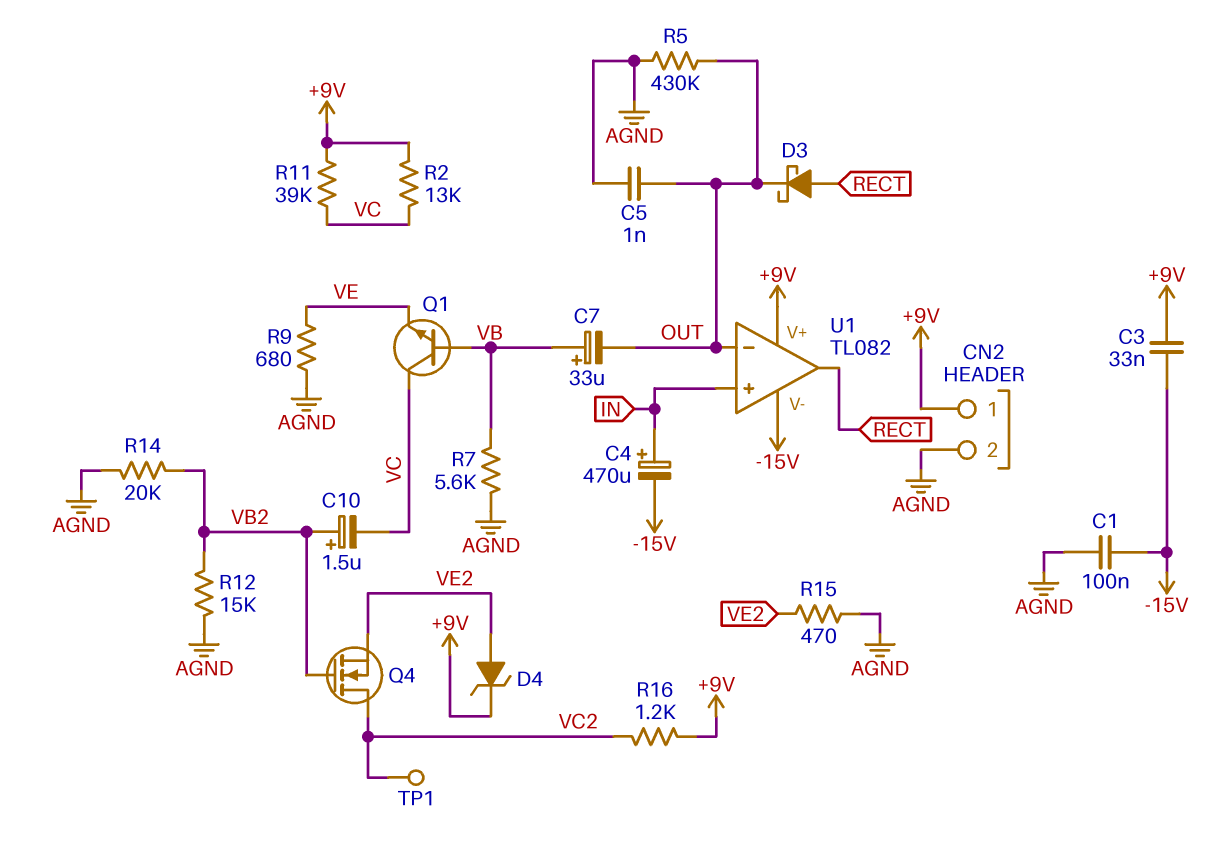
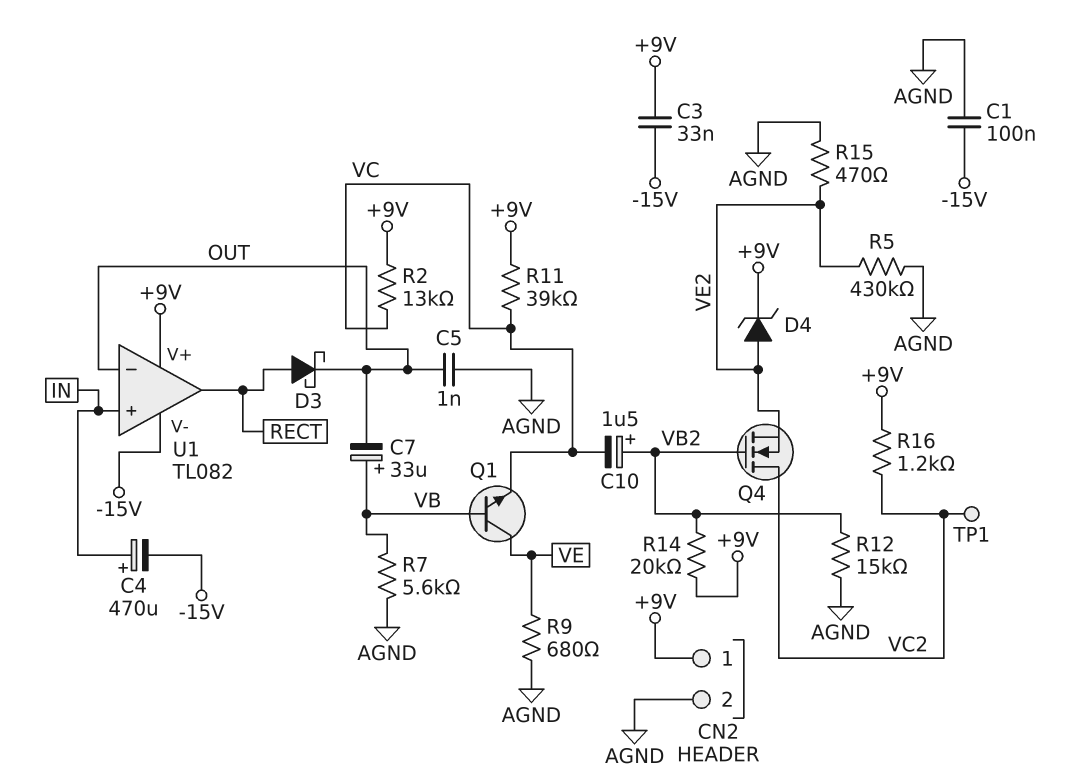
Q1: NPN (B VB, C VC, E VE) -> NPN (B VB, C VE, E VC)
R5: 430k (AGND, OUT) -> 430k (AGND, VE2)
R14: 20k (AGND, VB2) -> 20k (+9V, VB2)

